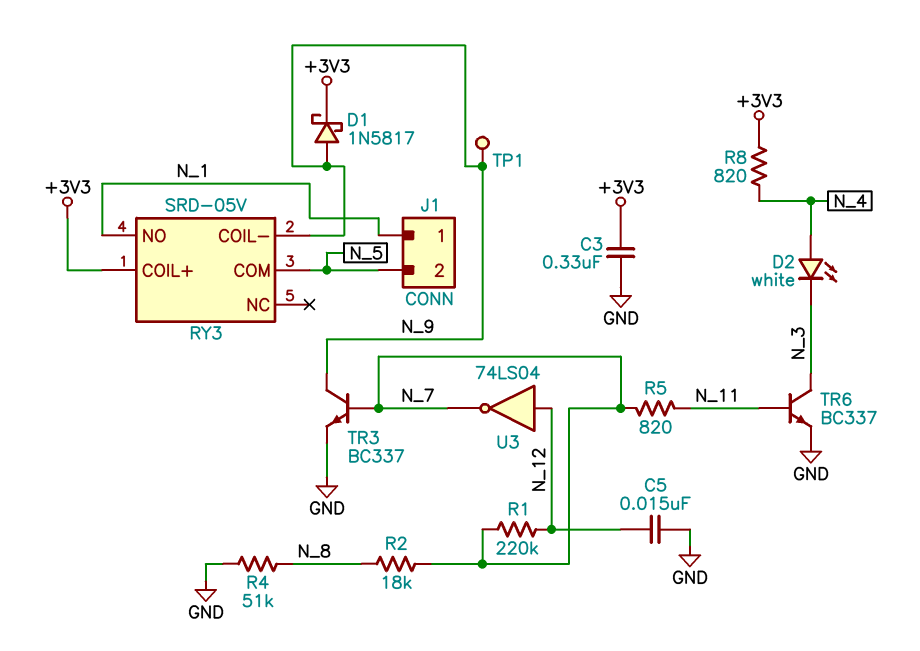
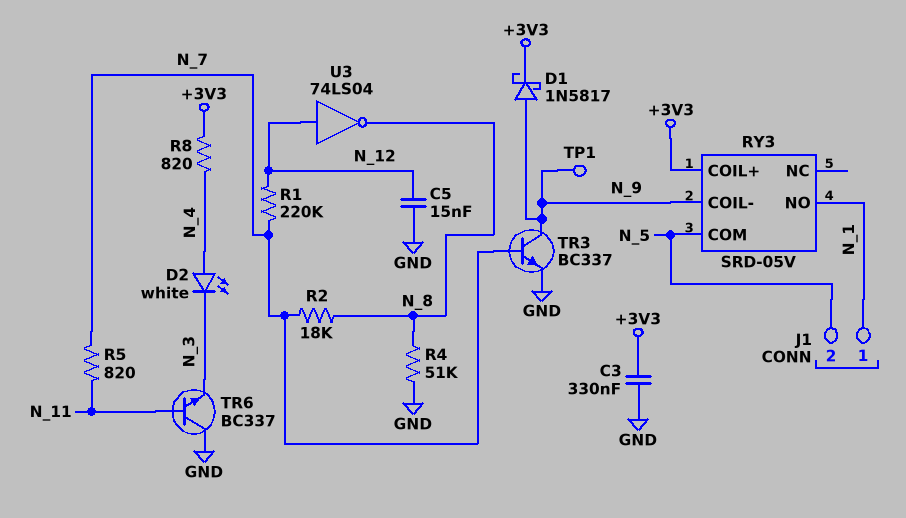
TR6: NPN BC337 (B N_11, C N_3, E GND) -> NPN BC337 (B N_11, C GND, E N_3)
U3: NOT 74LS04 (in N_12, out N_7) -> NOT 74LS04 (in N_12, out N_8)

